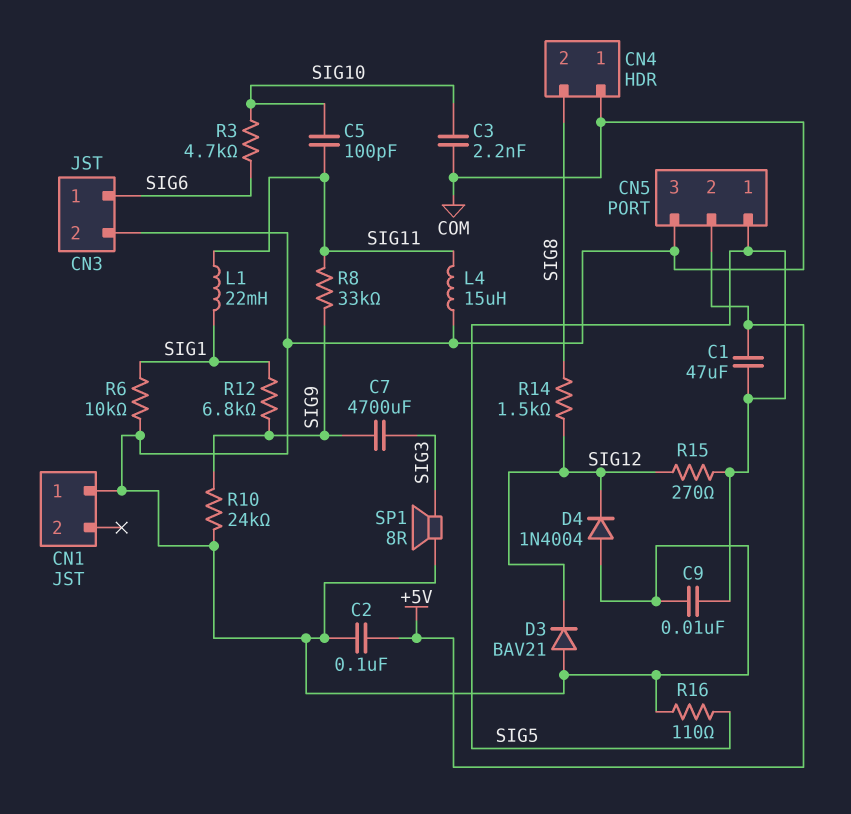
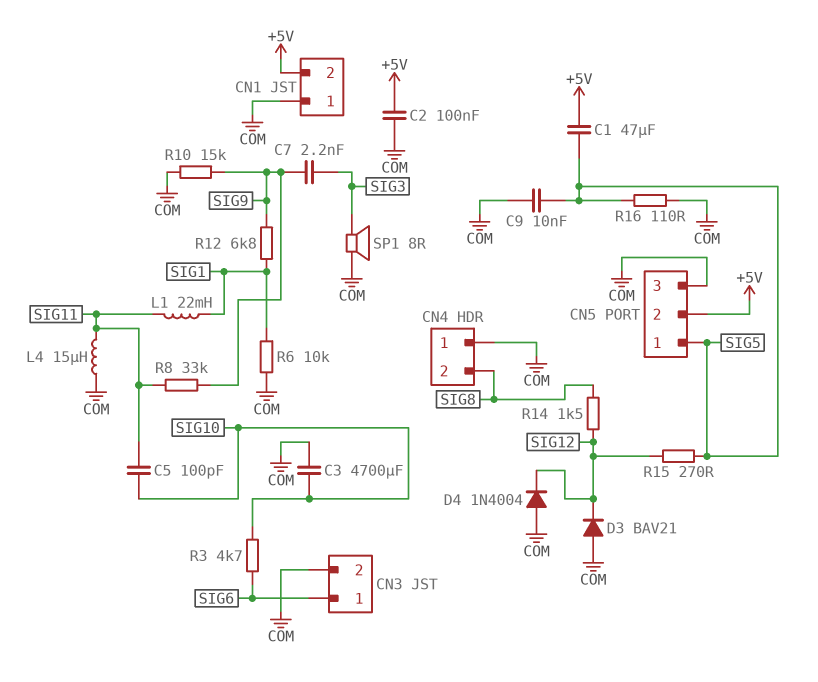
C3: 2.2nF (COM, SIG10) -> 4700uF (COM, SIG10)
C7: 4700uF (SIG3, SIG9) -> 2.2nF (SIG3, SIG9)
CN1 pin 2: none -> +5V
R10: 24k (COM, SIG9) -> 15k (COM, SIG9)

